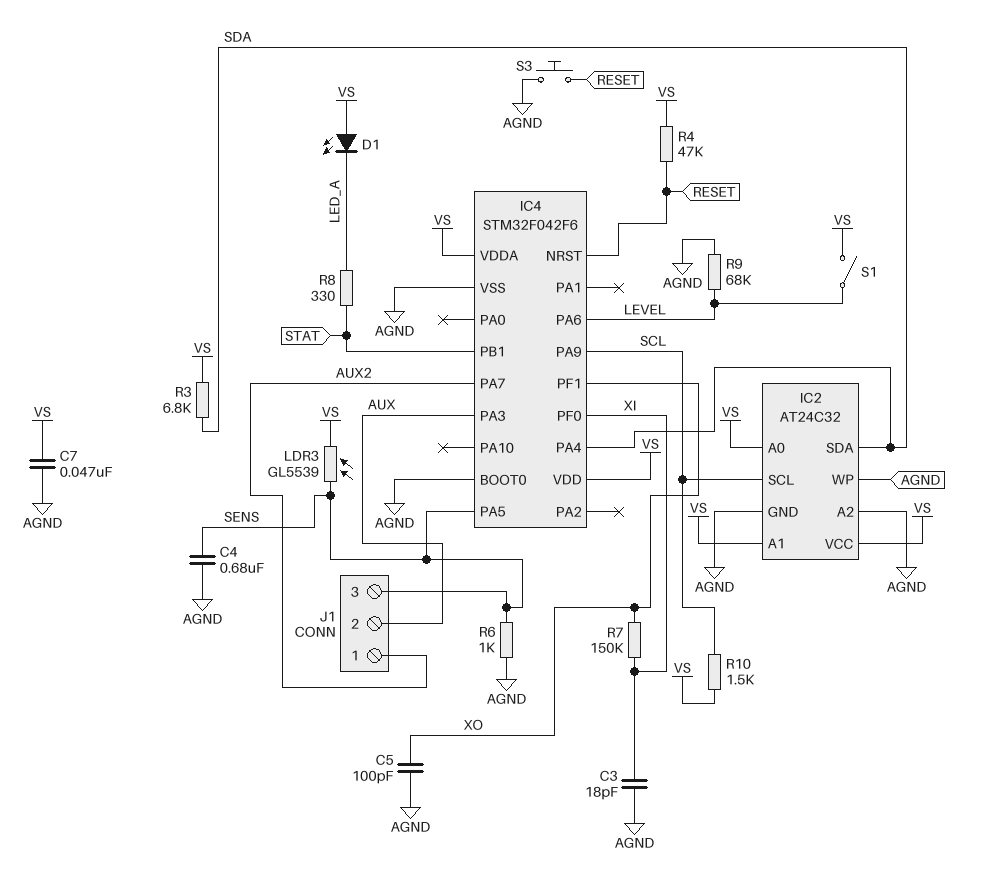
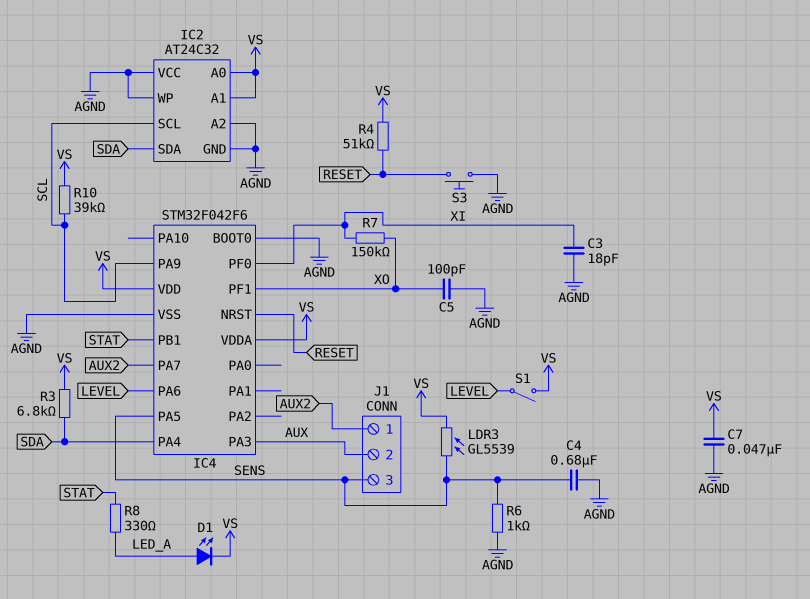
D1: LED (A VS, K LED_A) -> LED (A LED_A, K VS)
IC2 pin VCC: VS -> AGND
R4: 47k (RESET, VS) -> 51k (RESET, VS)
R9: 68k (AGND, LEVEL) -> none
R10: 1.5k (SCL, VS) -> 39k (SCL, VS)

